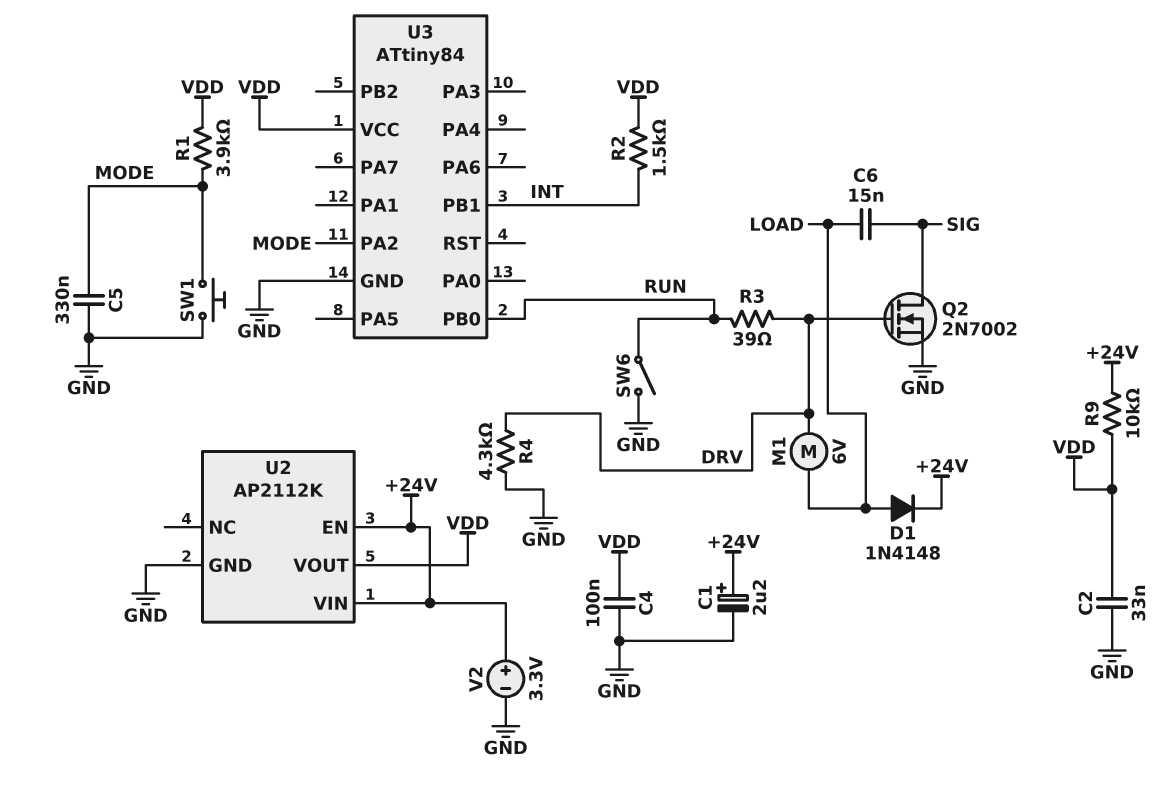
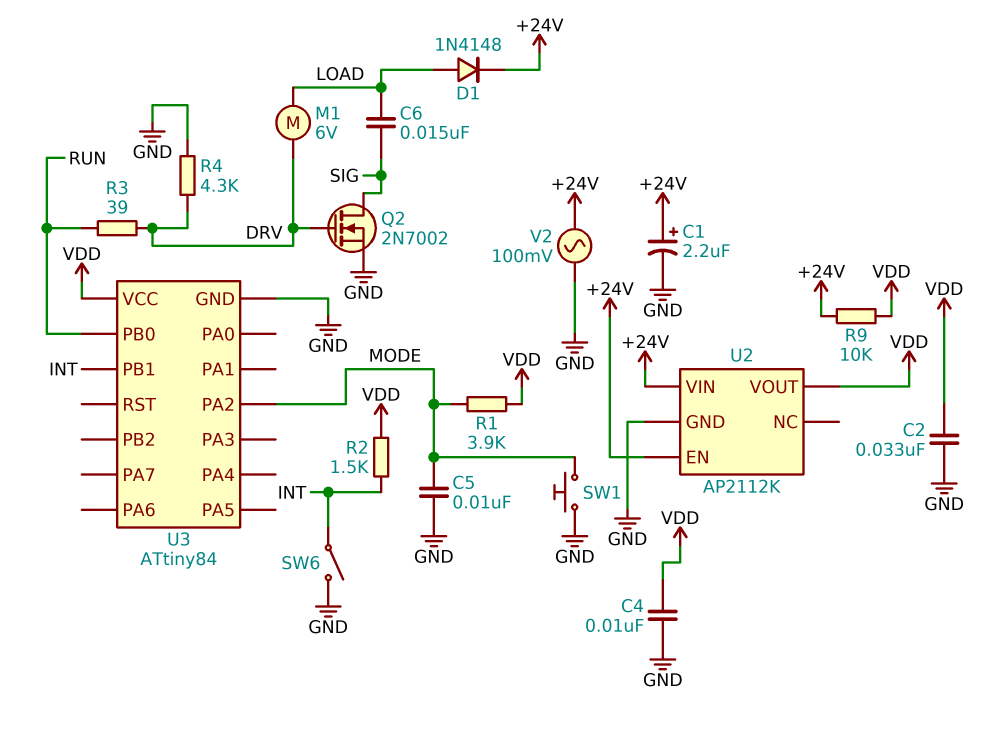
C4: 100nF (GND, VDD) -> 10nF (GND, VDD)
C5: 330nF (GND, MODE) -> 10nF (GND, MODE)
SW6: switch (GND, RUN) -> switch (GND, INT)
V2: 3.3V (plus +24V, minus GND) -> AC 100mV (+24V, GND)

